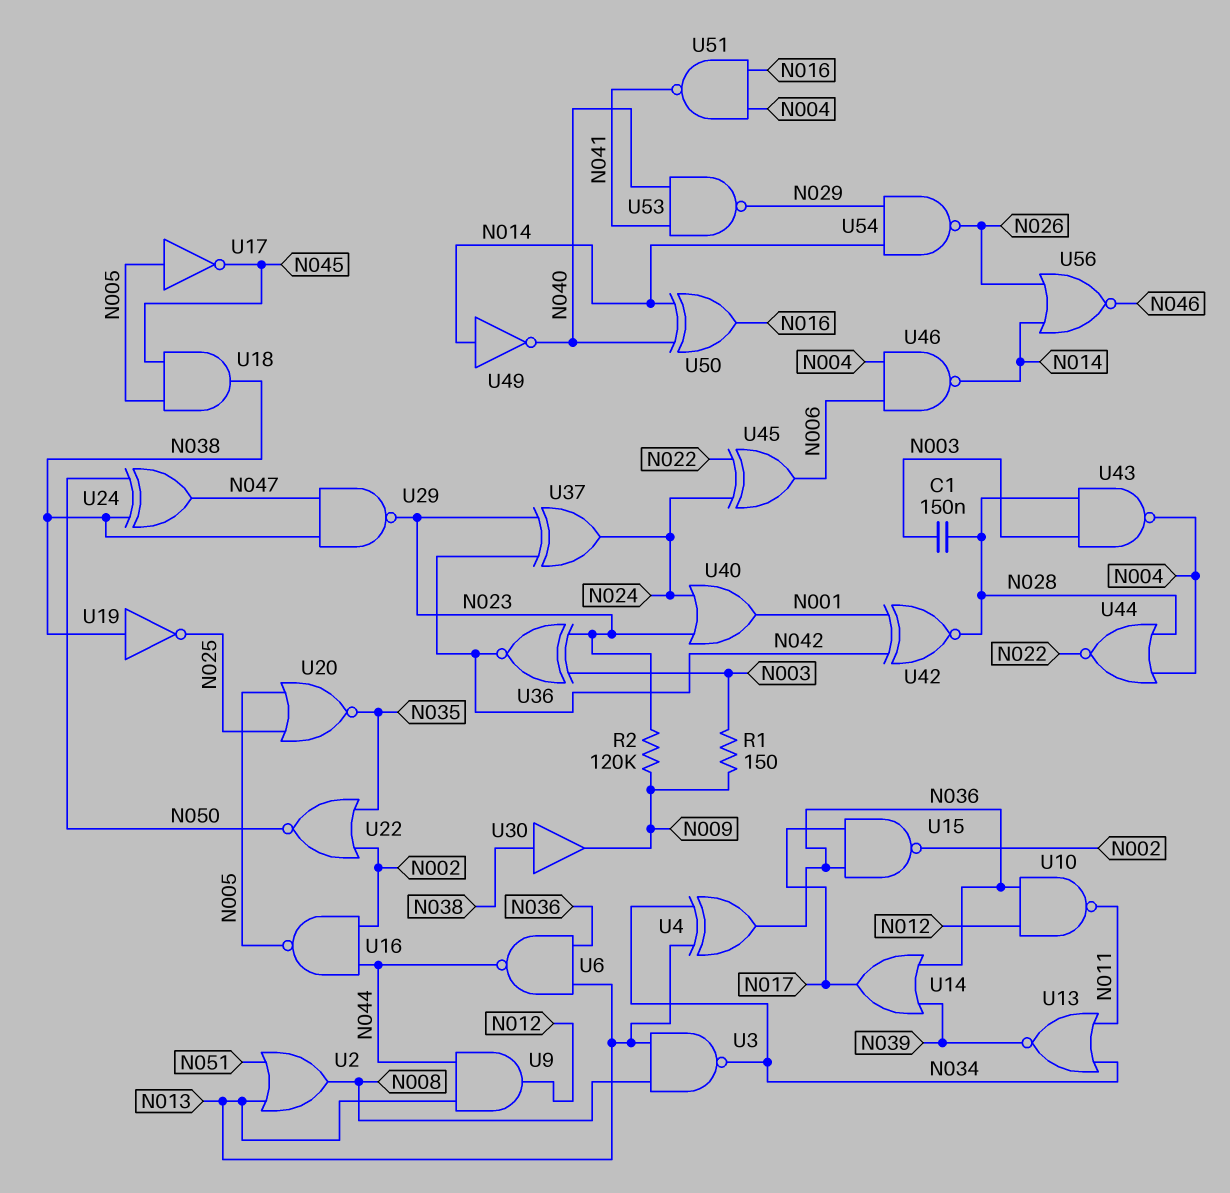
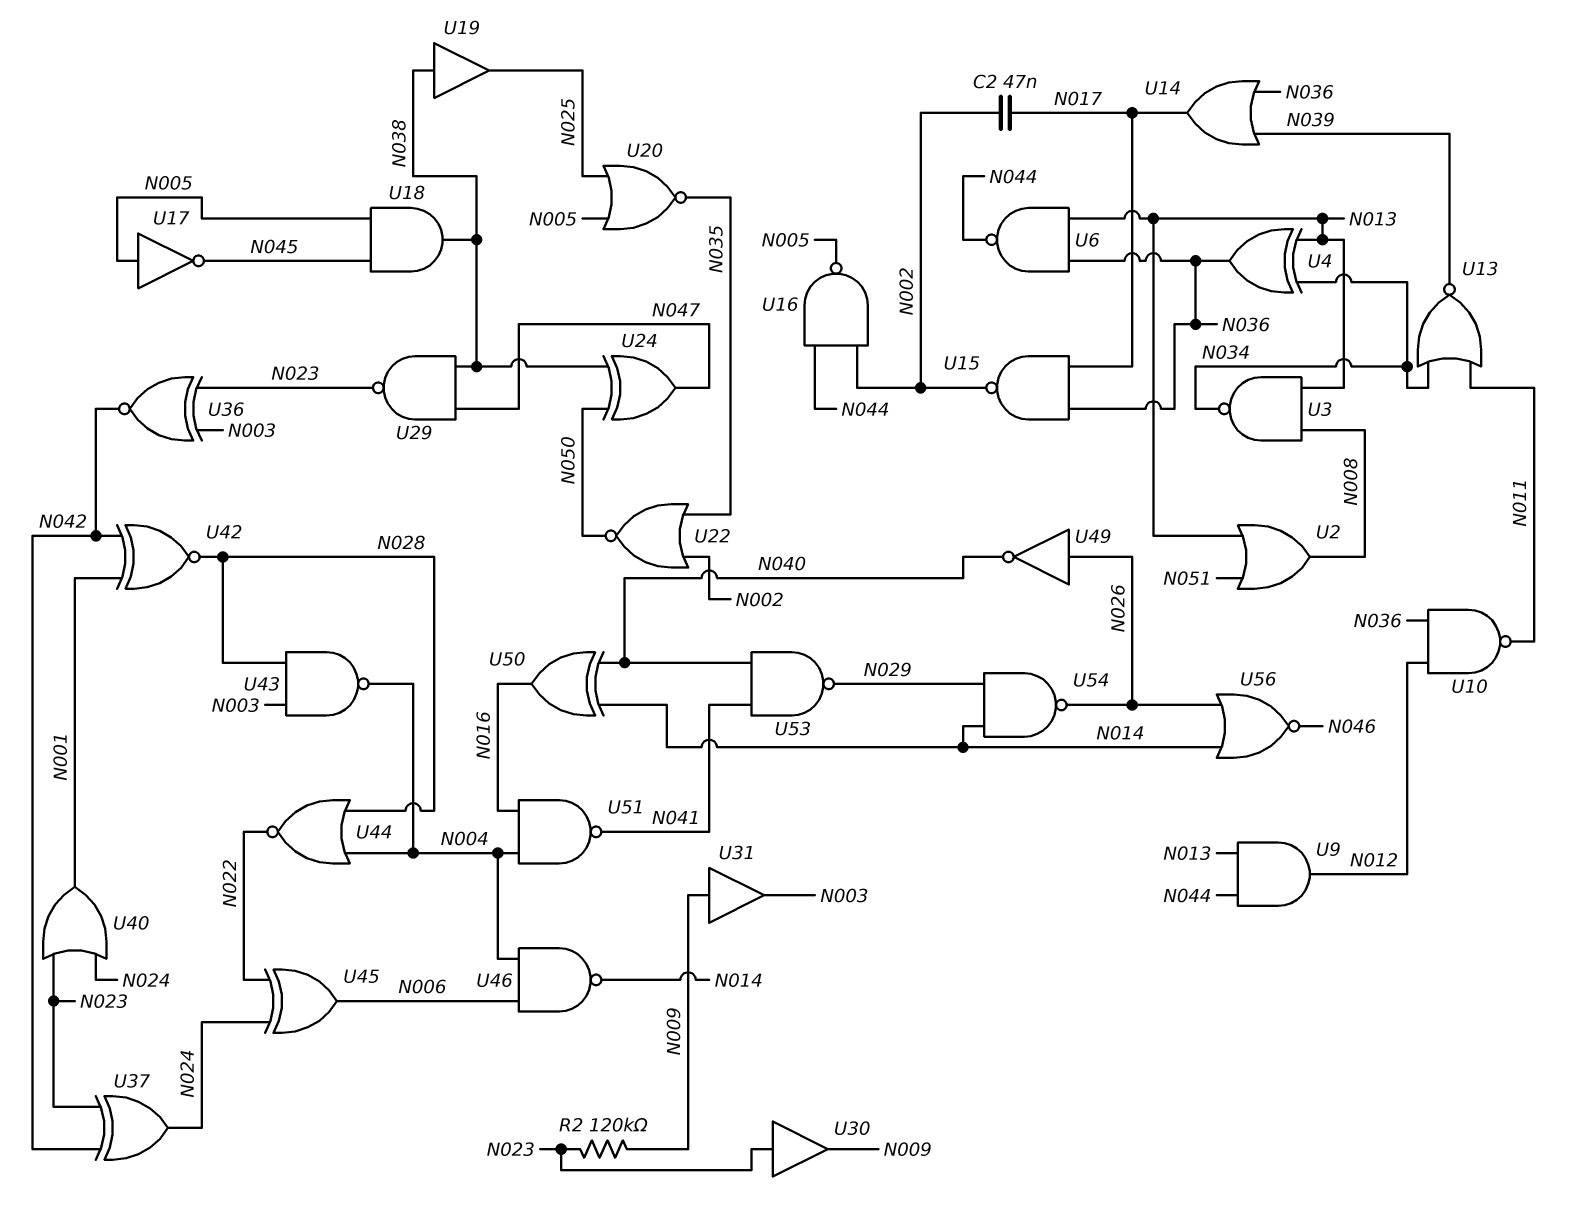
C1: 150nF (N003, N028) -> none
C2: none -> 47nF (N002, N017)
R1: 150 (N003, N009) -> none
U19: NOT (in N038, out N025) -> buffer (in N038, out N025)
U30: buffer (in N038, out N009) -> buffer (in N023, out N009)
U31: none -> buffer (in N009, out N003)
U49: NOT (in N014, out N040) -> NOT (in N026, out N040)

